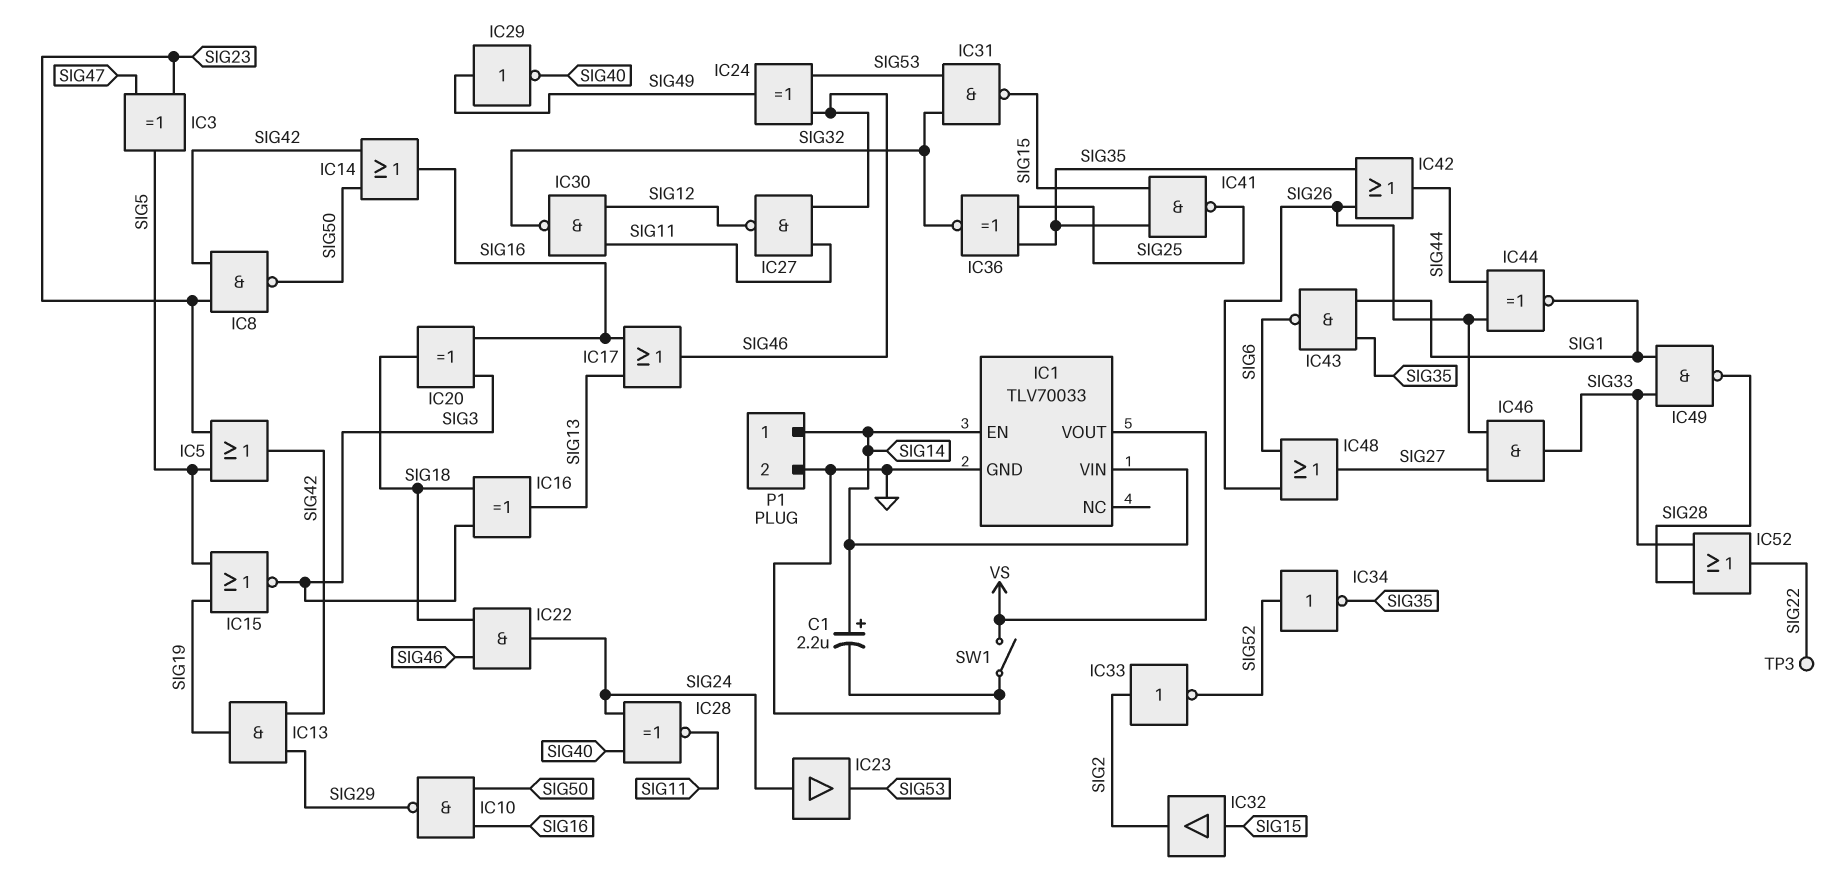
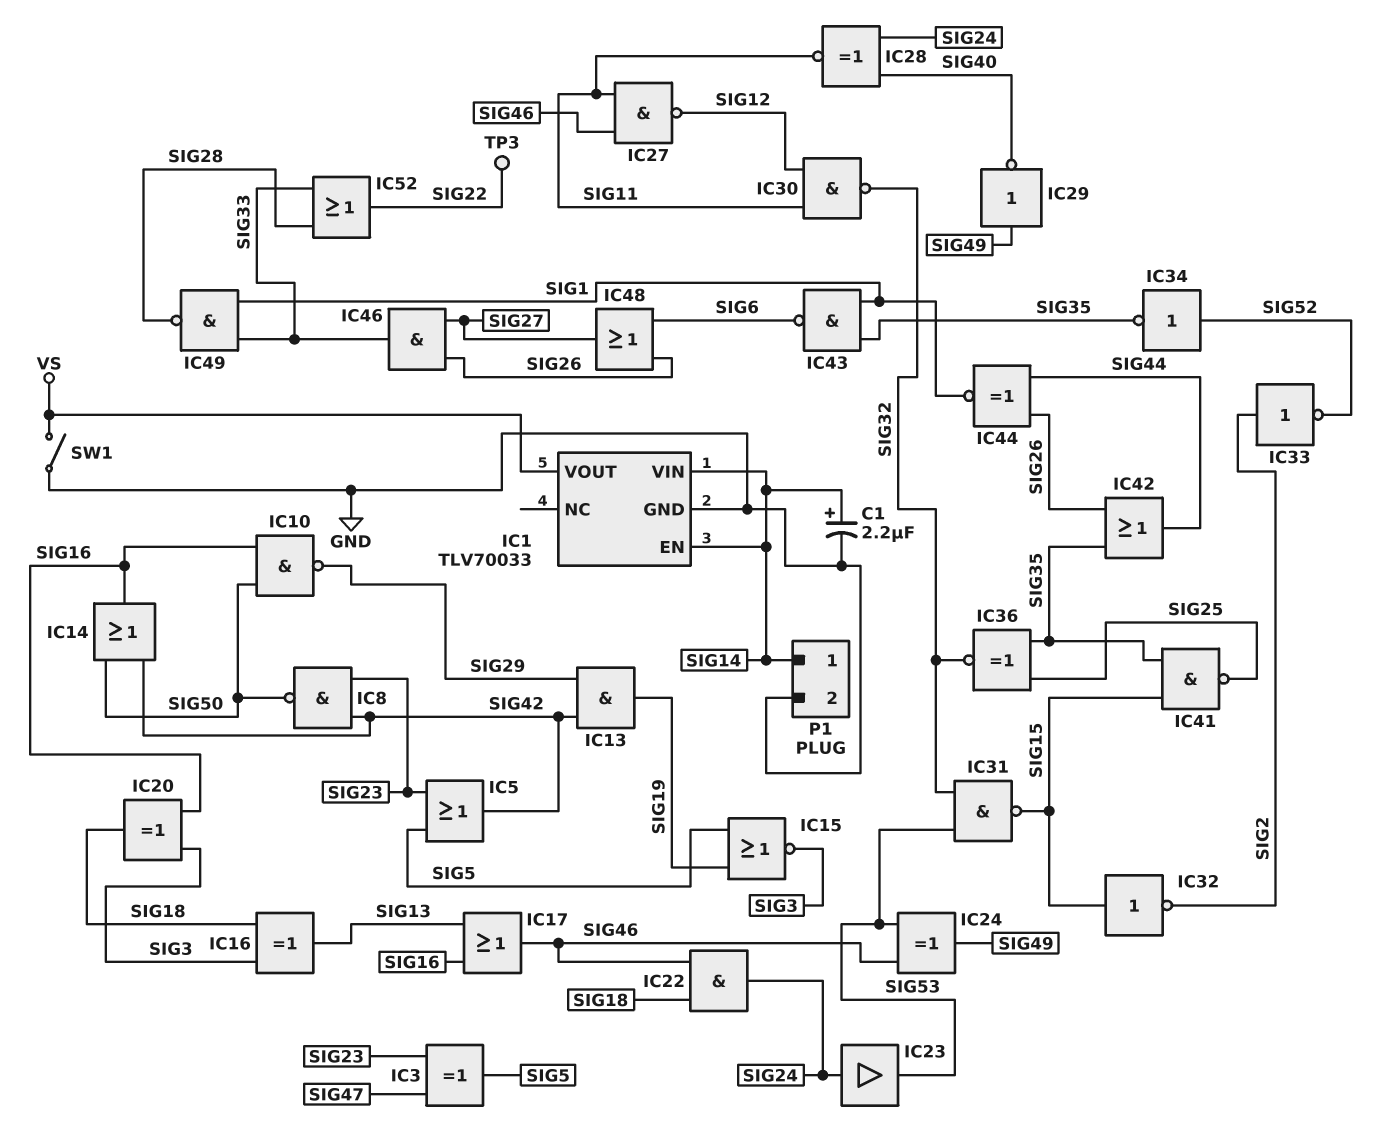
IC32: buffer (in SIG15, out SIG2) -> NOT (in SIG15, out SIG2)

